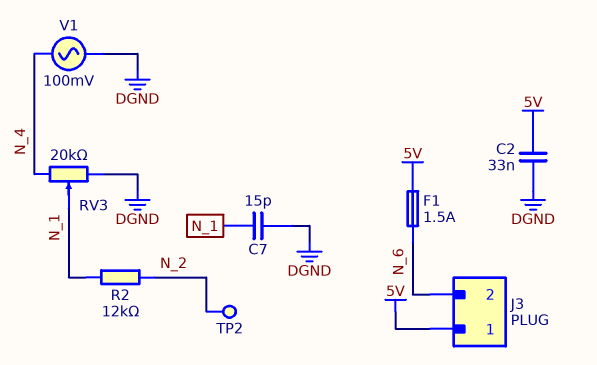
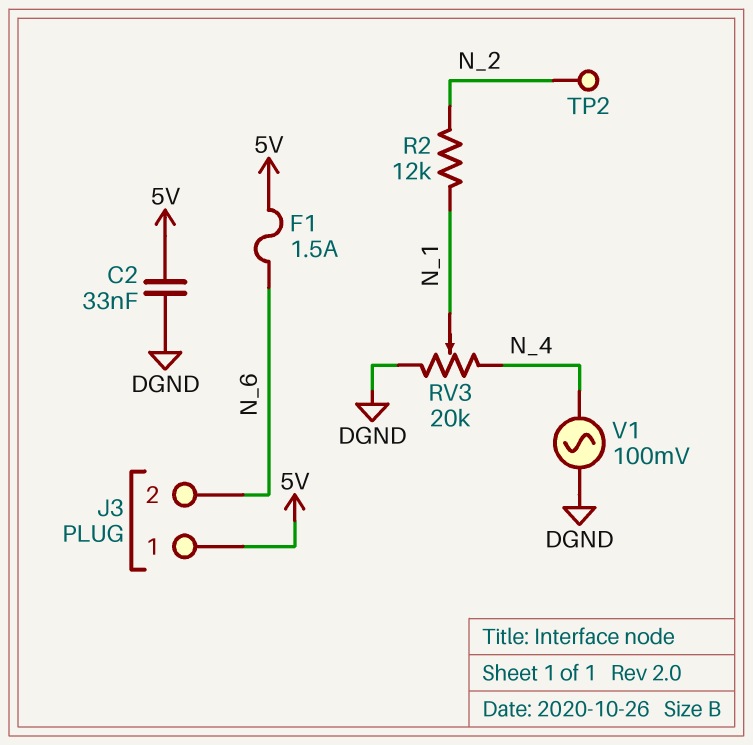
C7: 15pF (DGND, N_1) -> none

